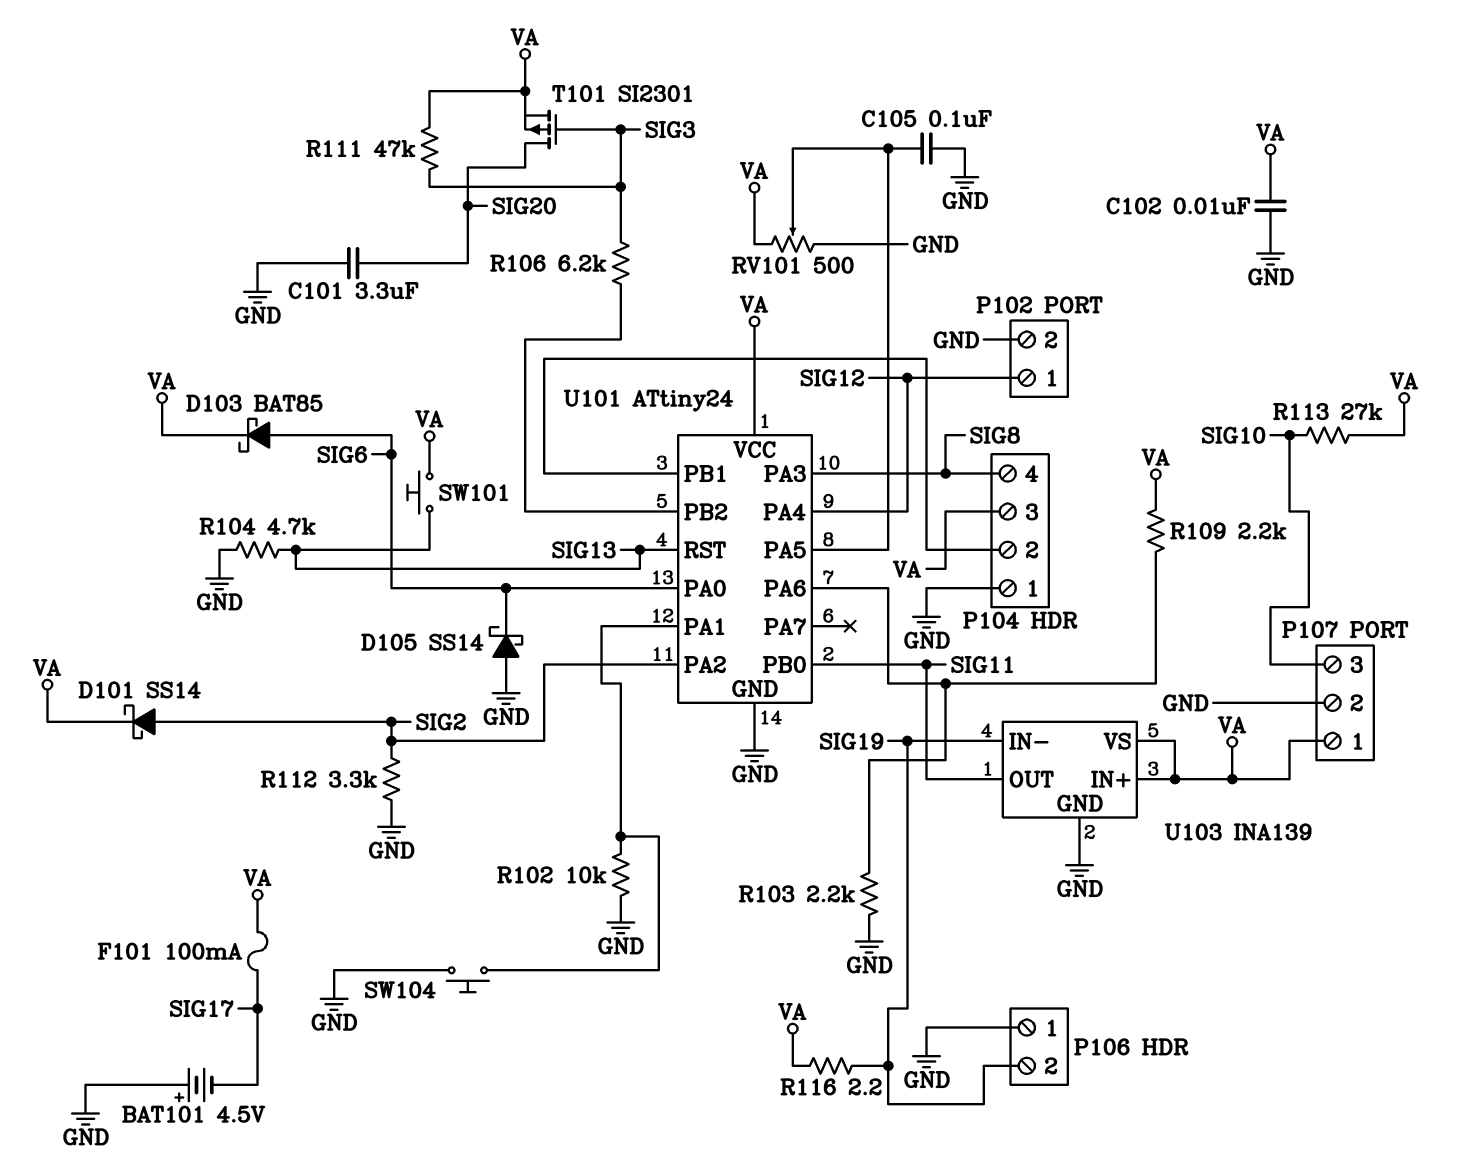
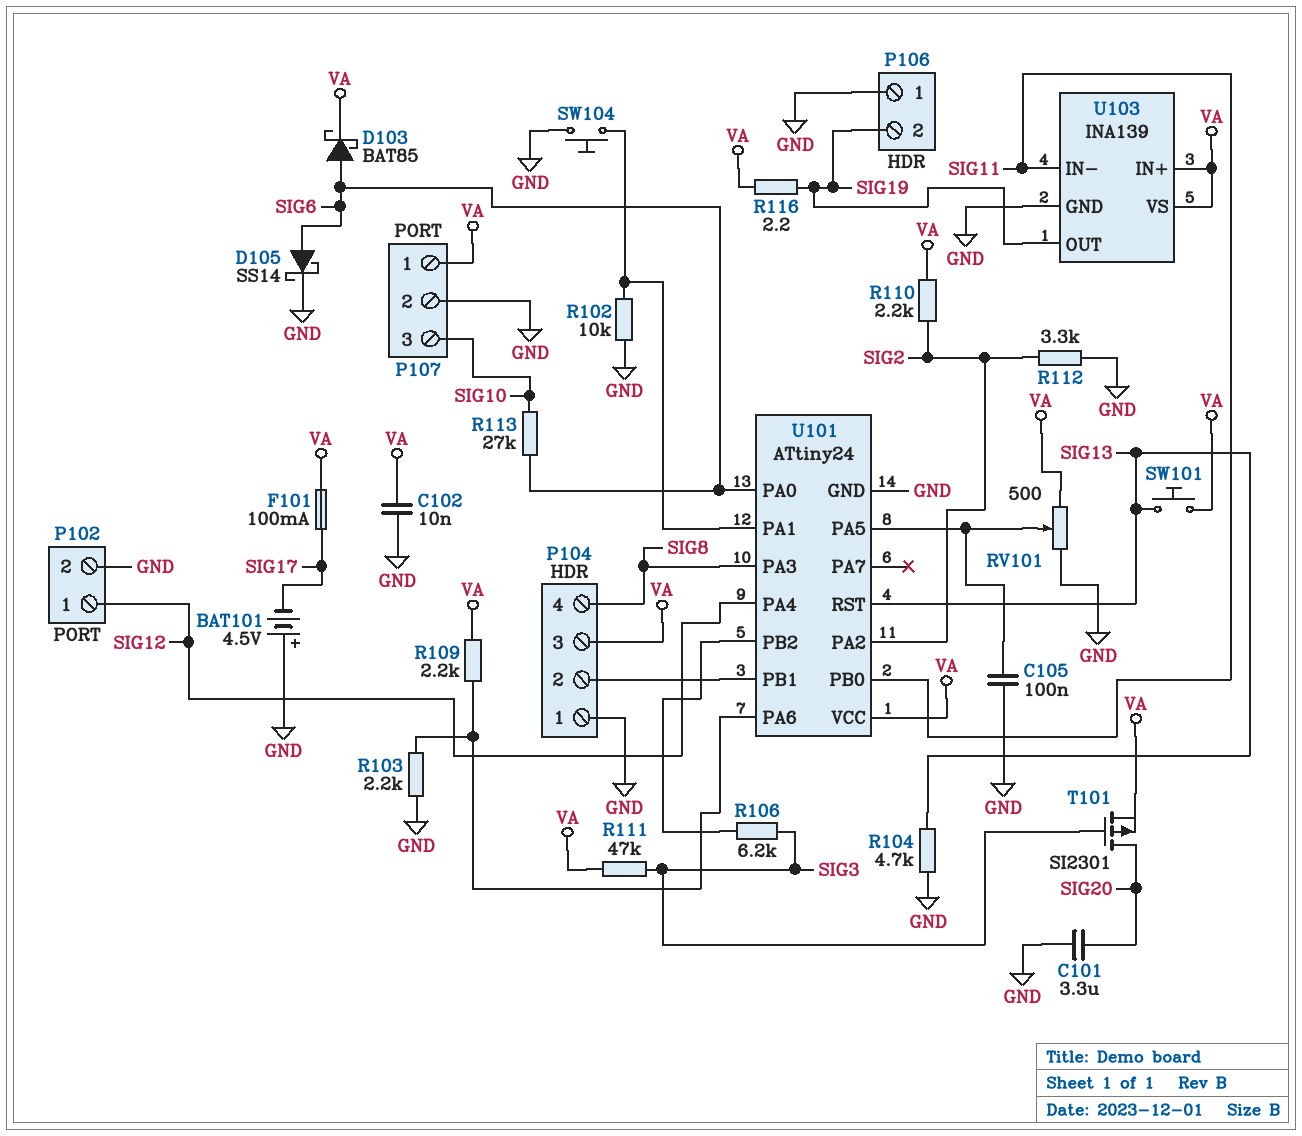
D101: schottky SS14 (A SIG2, K VA) -> none
D105: schottky SS14 (A GND, K SIG6) -> schottky SS14 (A SIG6, K GND)
R110: none -> 2.2k (SIG2, VA)
R113: 27k (SIG10, VA) -> 27k (SIG6, SIG10)
U103 pin IN-: SIG19 -> SIG11
U103 pin OUT: SIG11 -> SIG19

